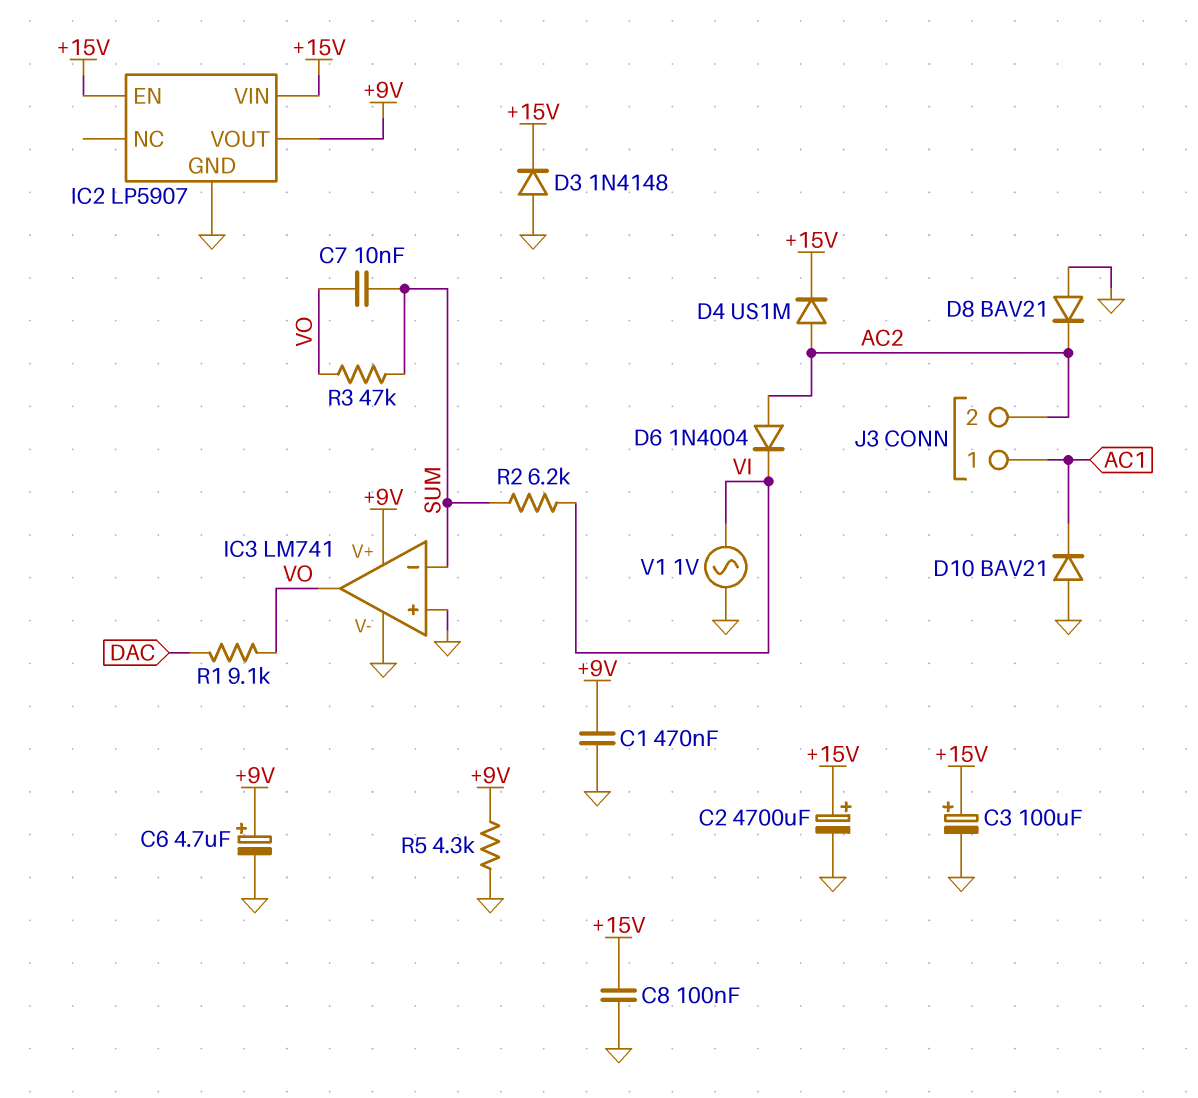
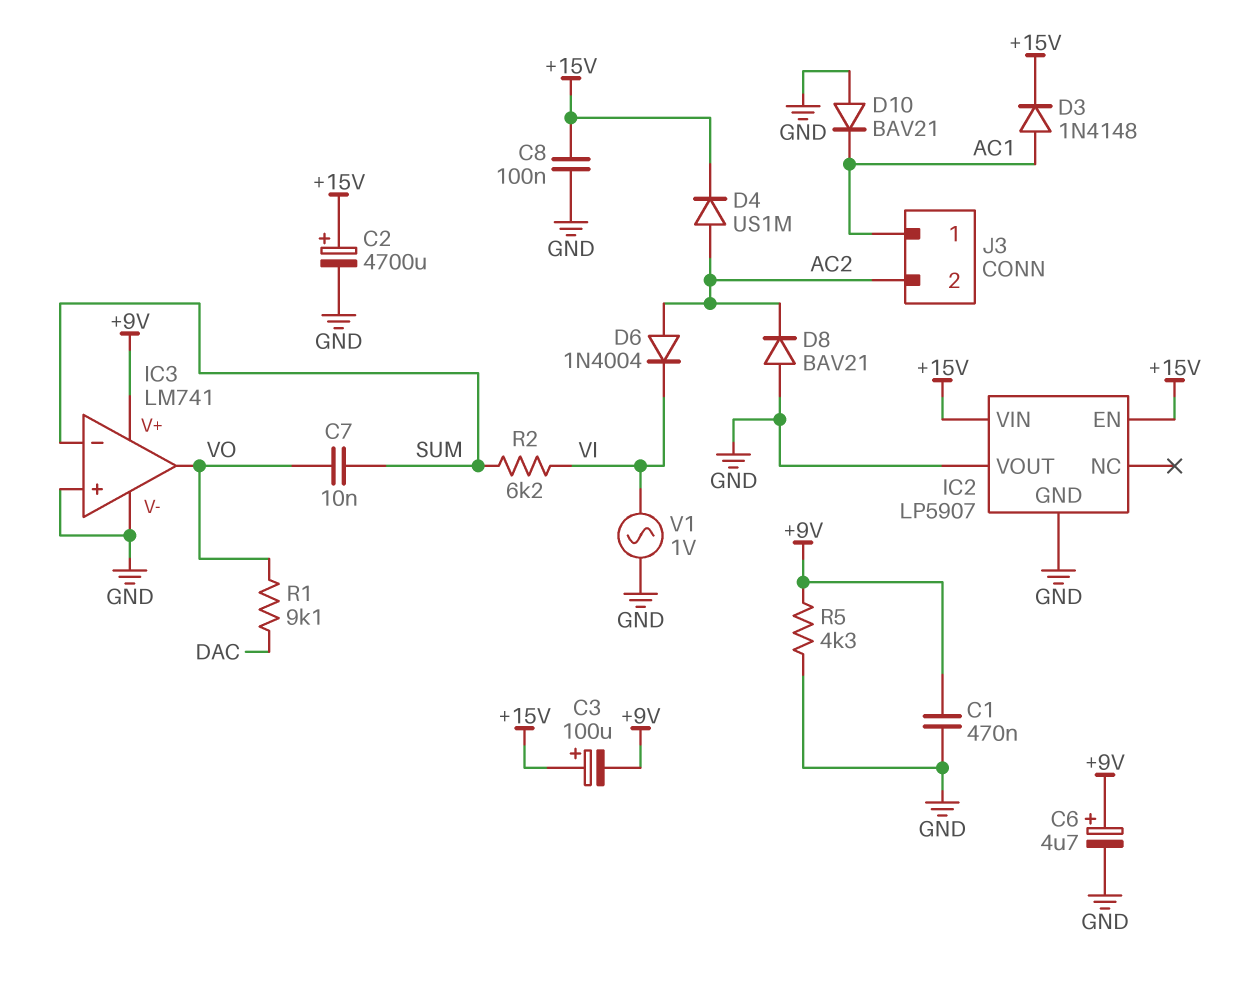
C3: 100uF (plus +15V, minus GND) -> 100uF (plus +15V, minus +9V)
D3: diode 1N4148 (A GND, K +15V) -> diode 1N4148 (A AC1, K +15V)
IC2 pin VOUT: +9V -> GND
R3: 47k (SUM, VO) -> none

